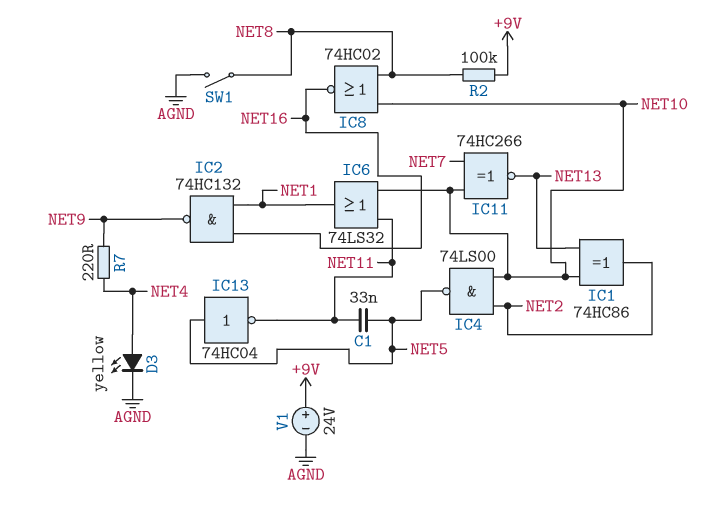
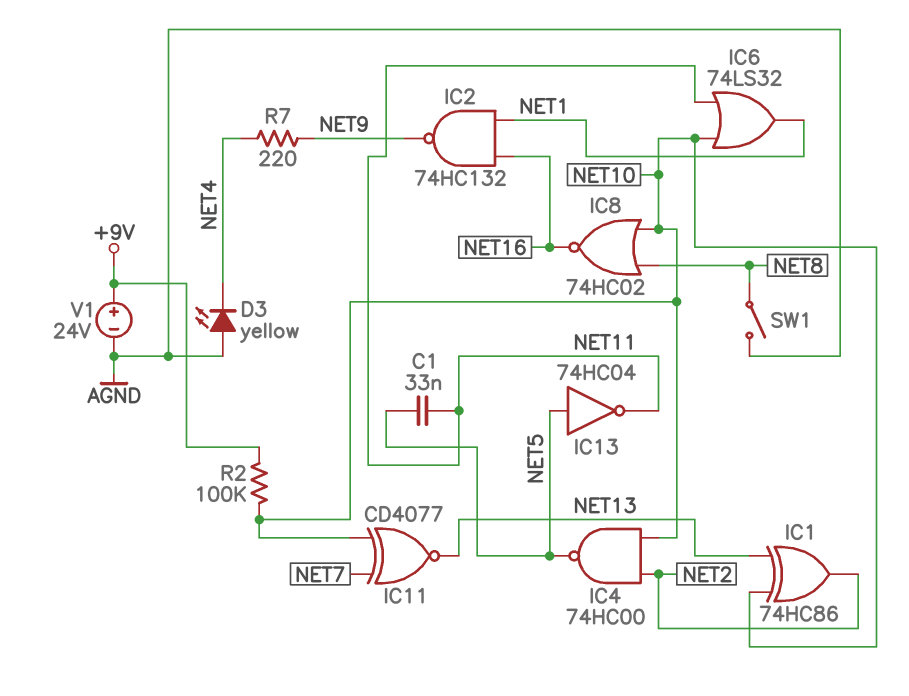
D3: LED yellow (A NET4, K AGND) -> LED yellow (A AGND, K NET4)
IC4: NAND 74LS00 (in NET2, in NET10, out NET5) -> NAND 74HC00 (in NET2, in NET10, out NET5)
IC11: XNOR 74HC266 (in NET7, in NET10, out NET13) -> XNOR CD4077 (in NET7, in NET10, out NET13)
R2: 100k (+9V, NET8) -> 100k (+9V, NET10)

